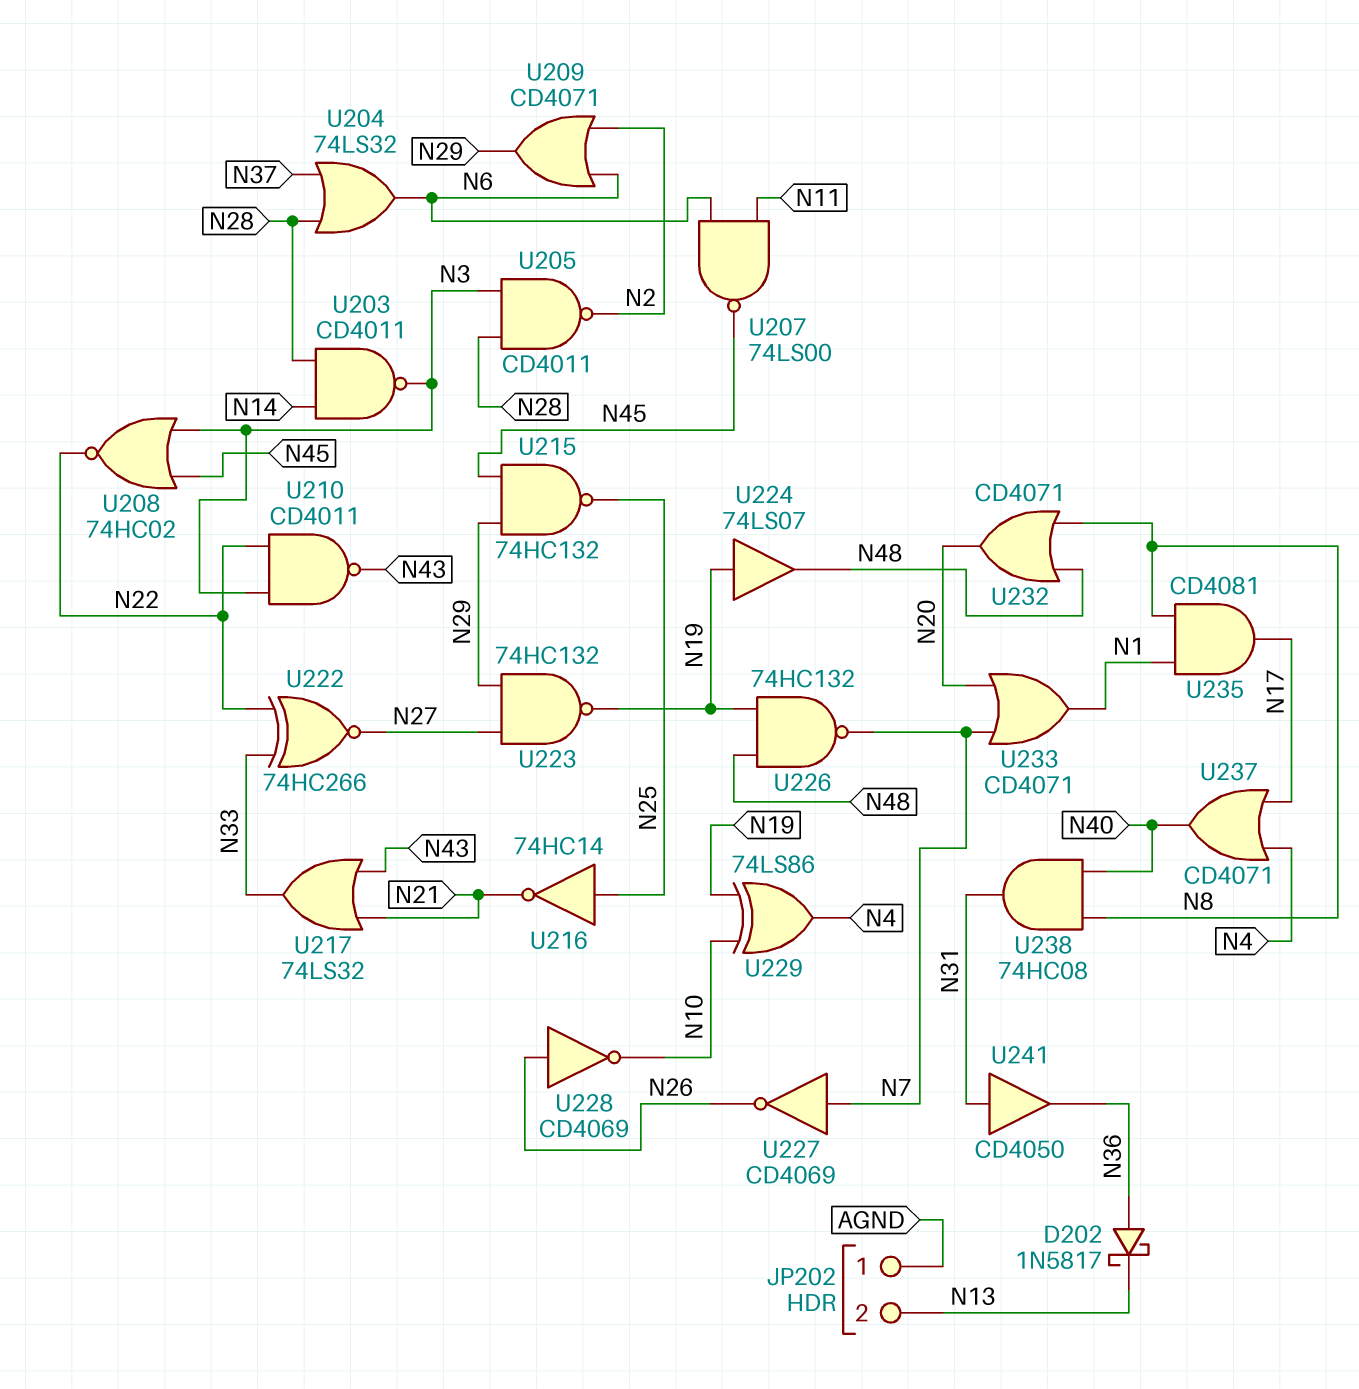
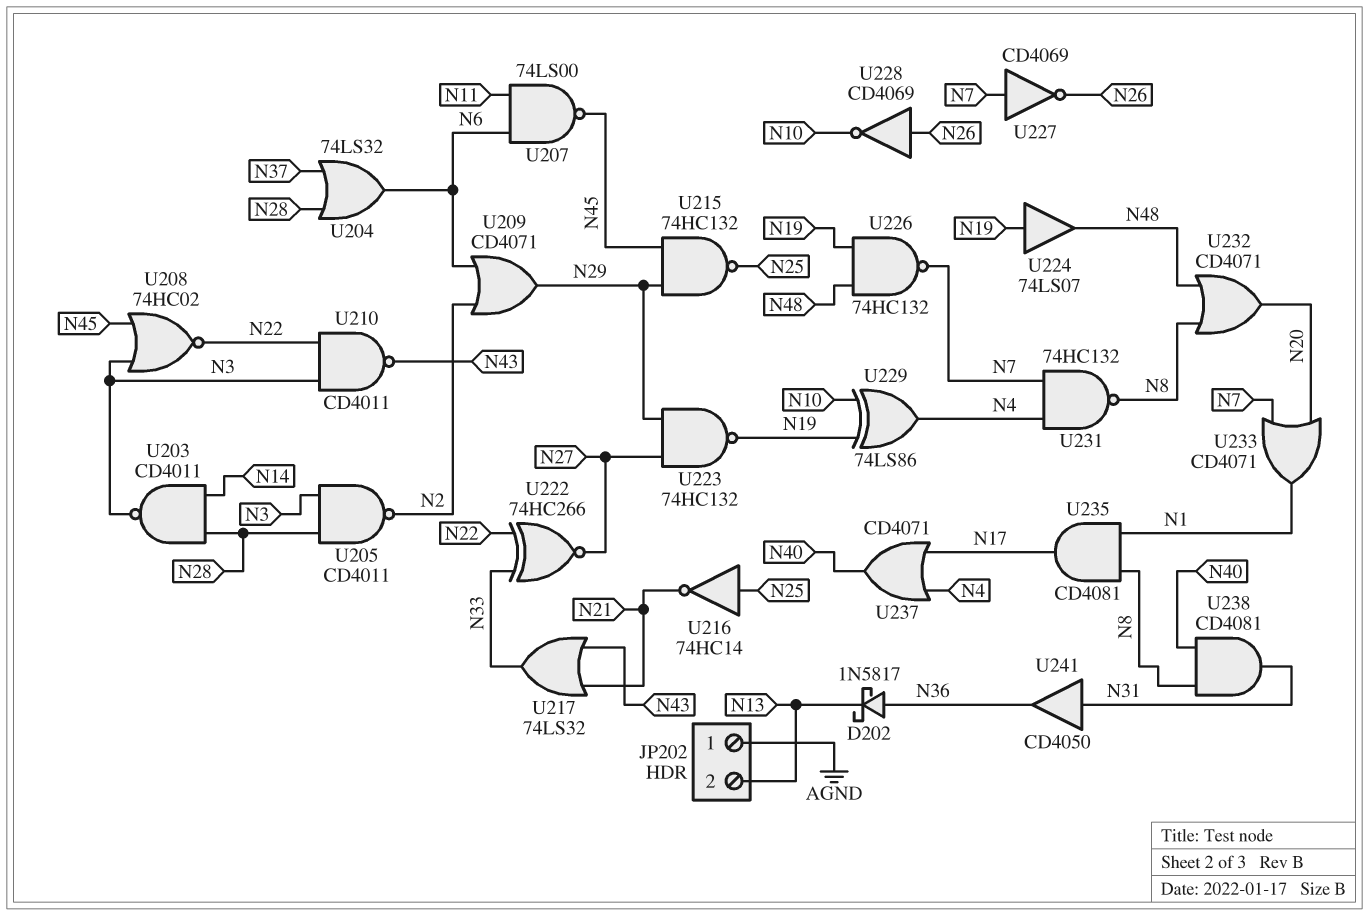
U231: none -> NAND 74HC132 (in N4, in N7, out N8)
U238: AND 74HC08 (in N8, in N40, out N31) -> AND CD4081 (in N8, in N40, out N31)

